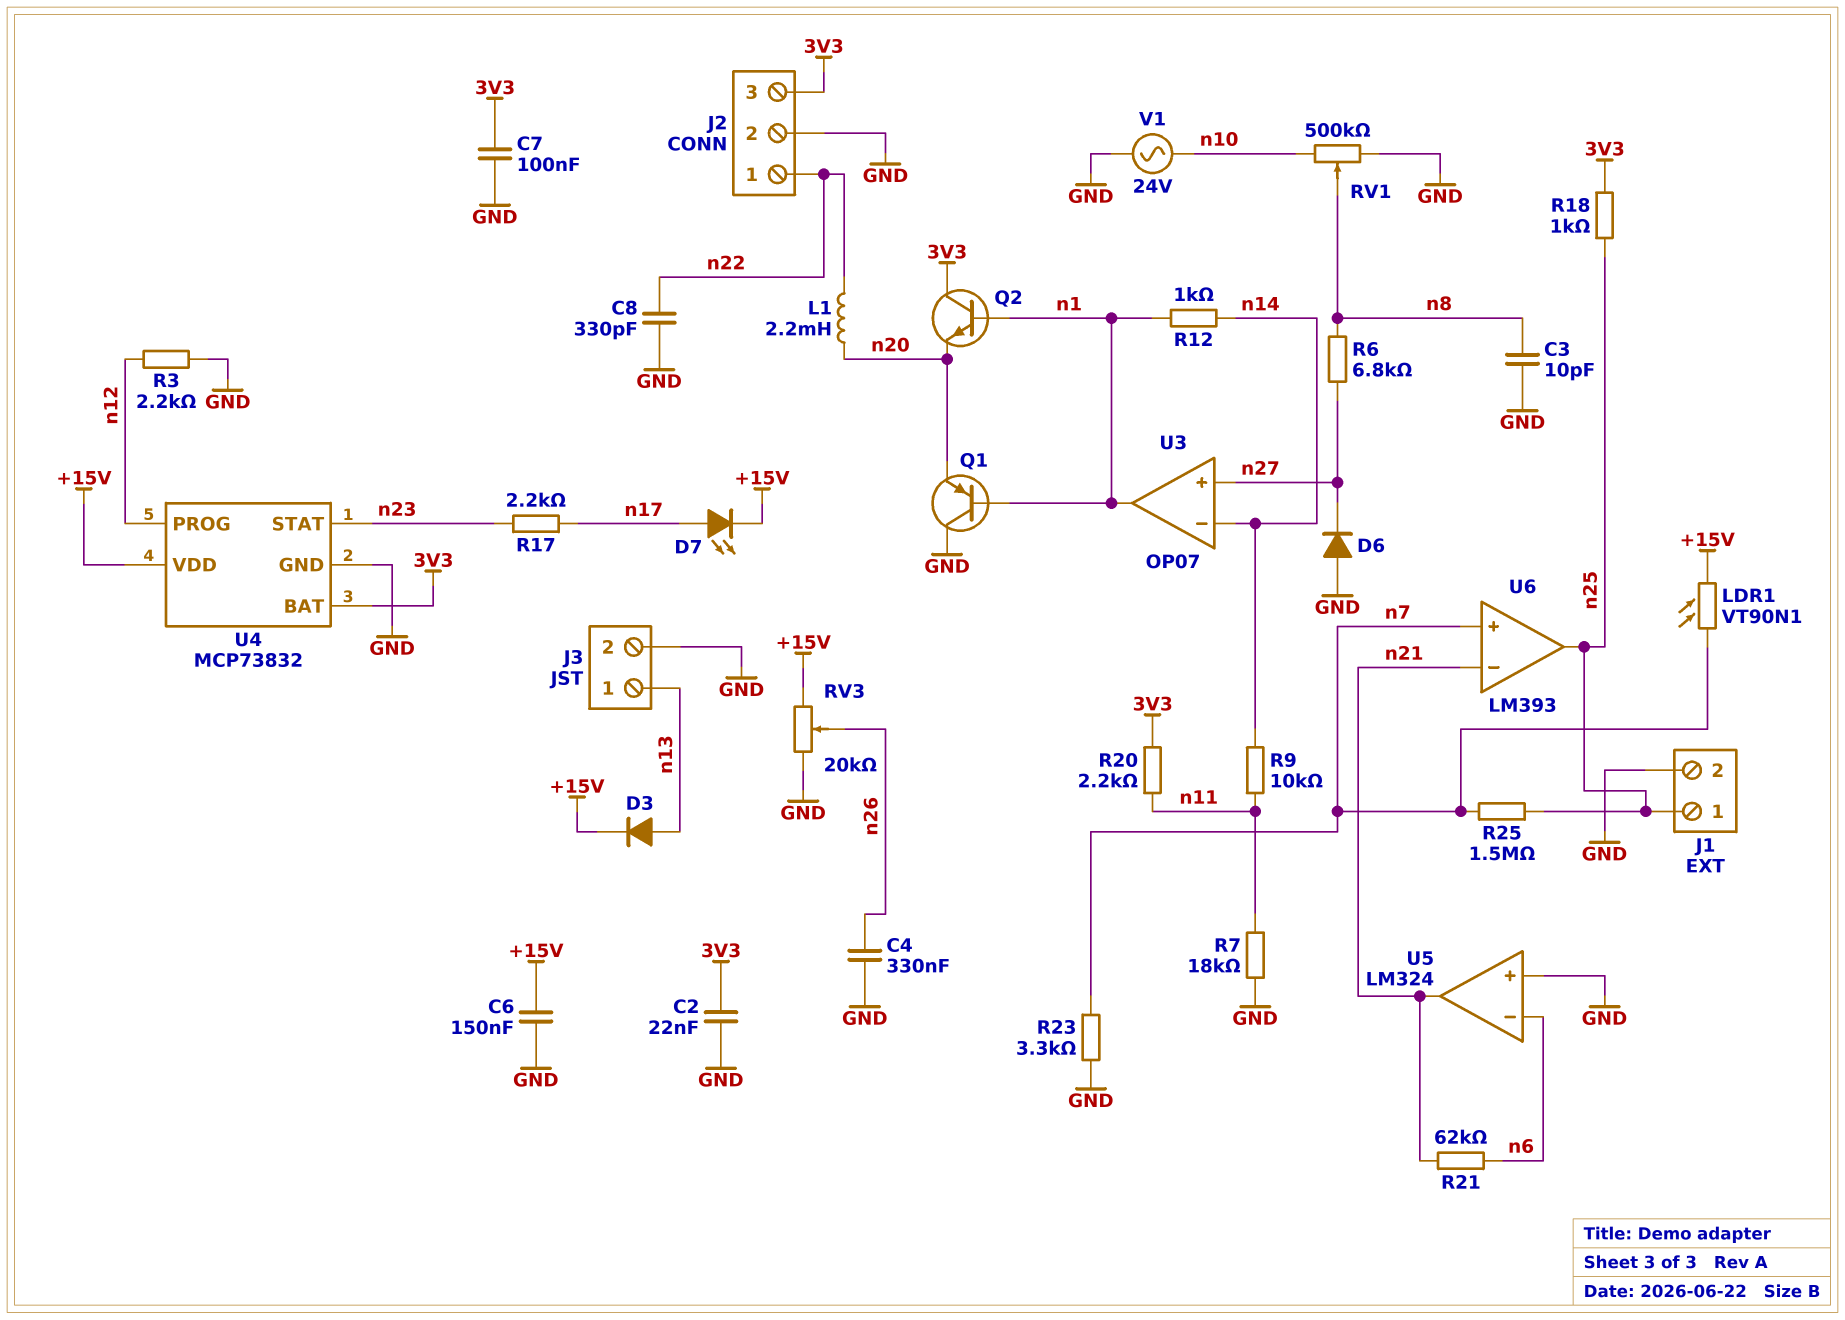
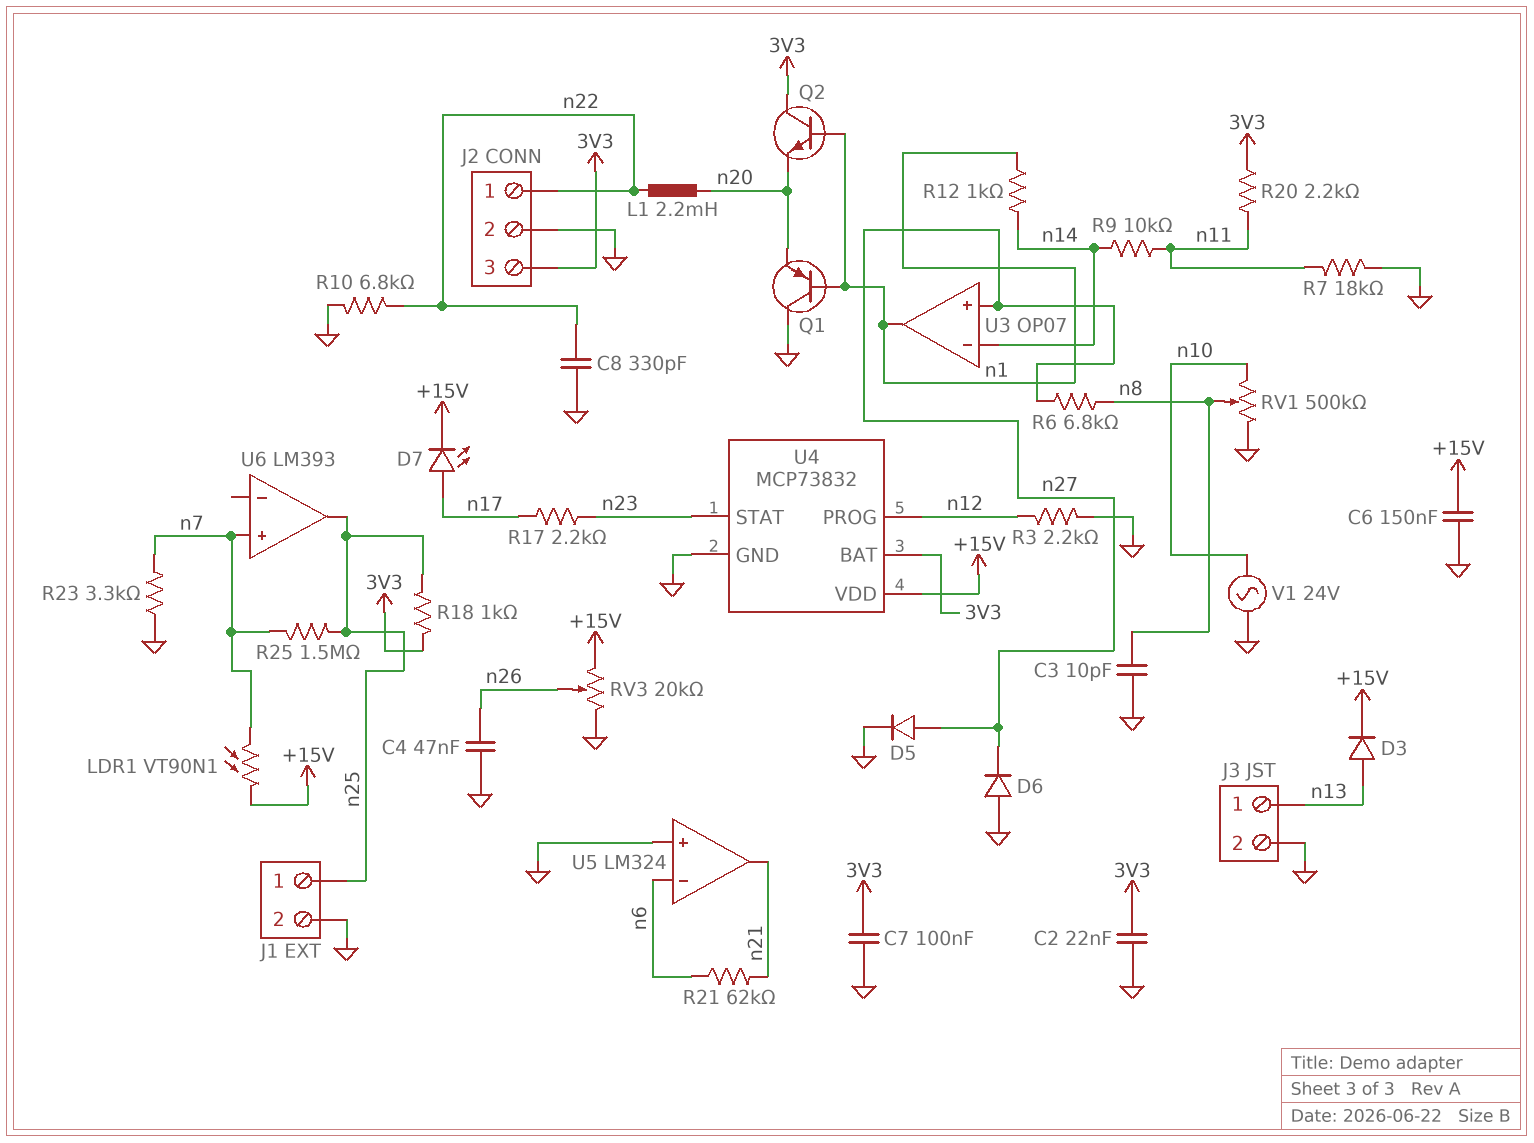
C4: 330nF (GND, n26) -> 47nF (GND, n26)
D5: none -> diode (A n27, K GND)
R10: none -> 6.8k (GND, n22)
U6 pin in-: n21 -> none

